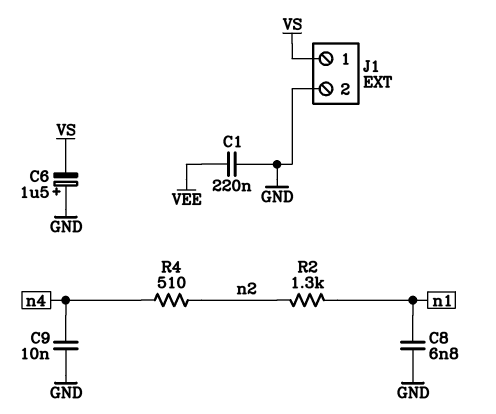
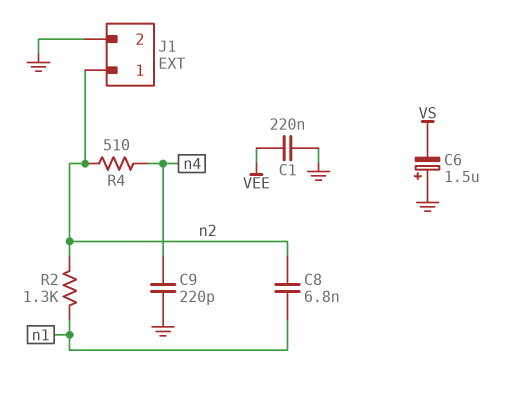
C8: 6.8nF (GND, n1) -> 6.8nF (n1, n2)
C9: 10nF (GND, n4) -> 220pF (GND, n4)
J1 pin 1: VS -> n2

